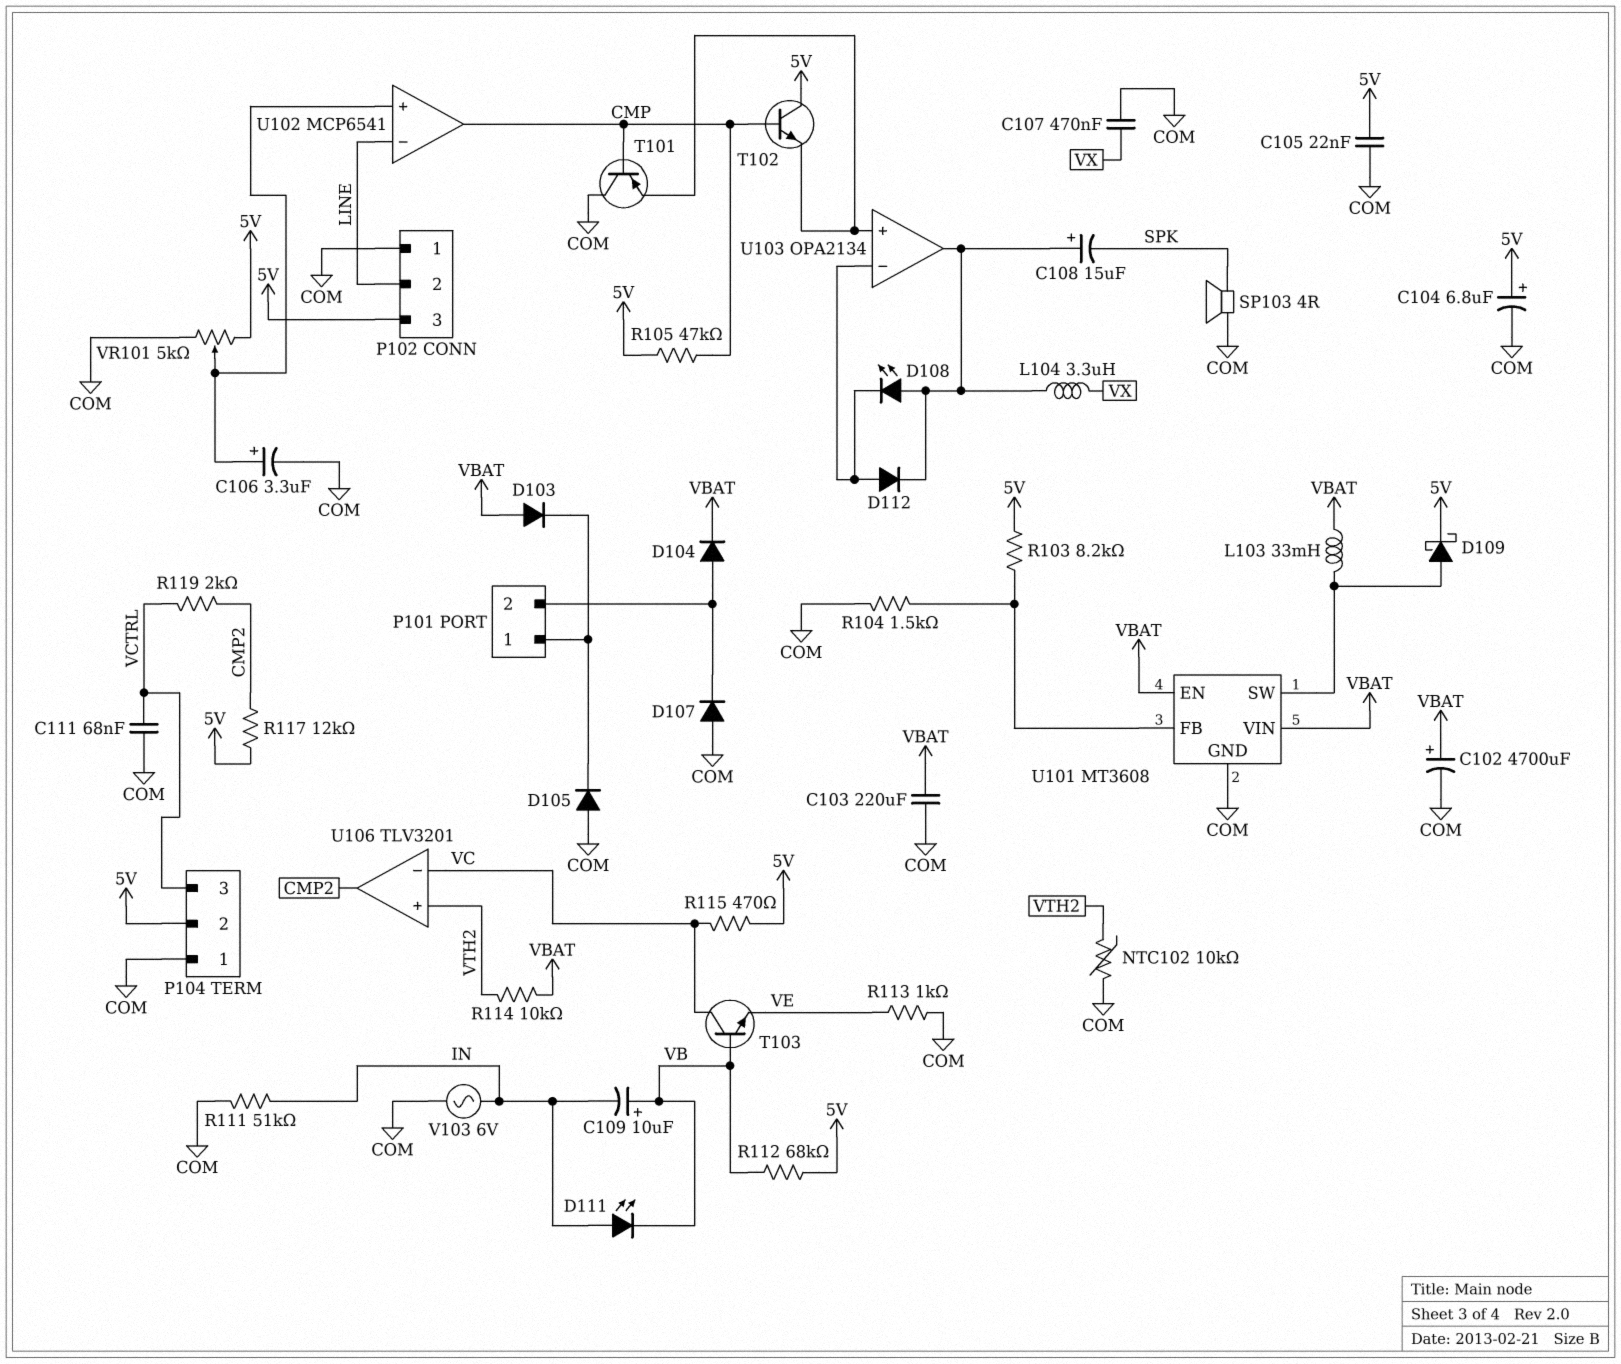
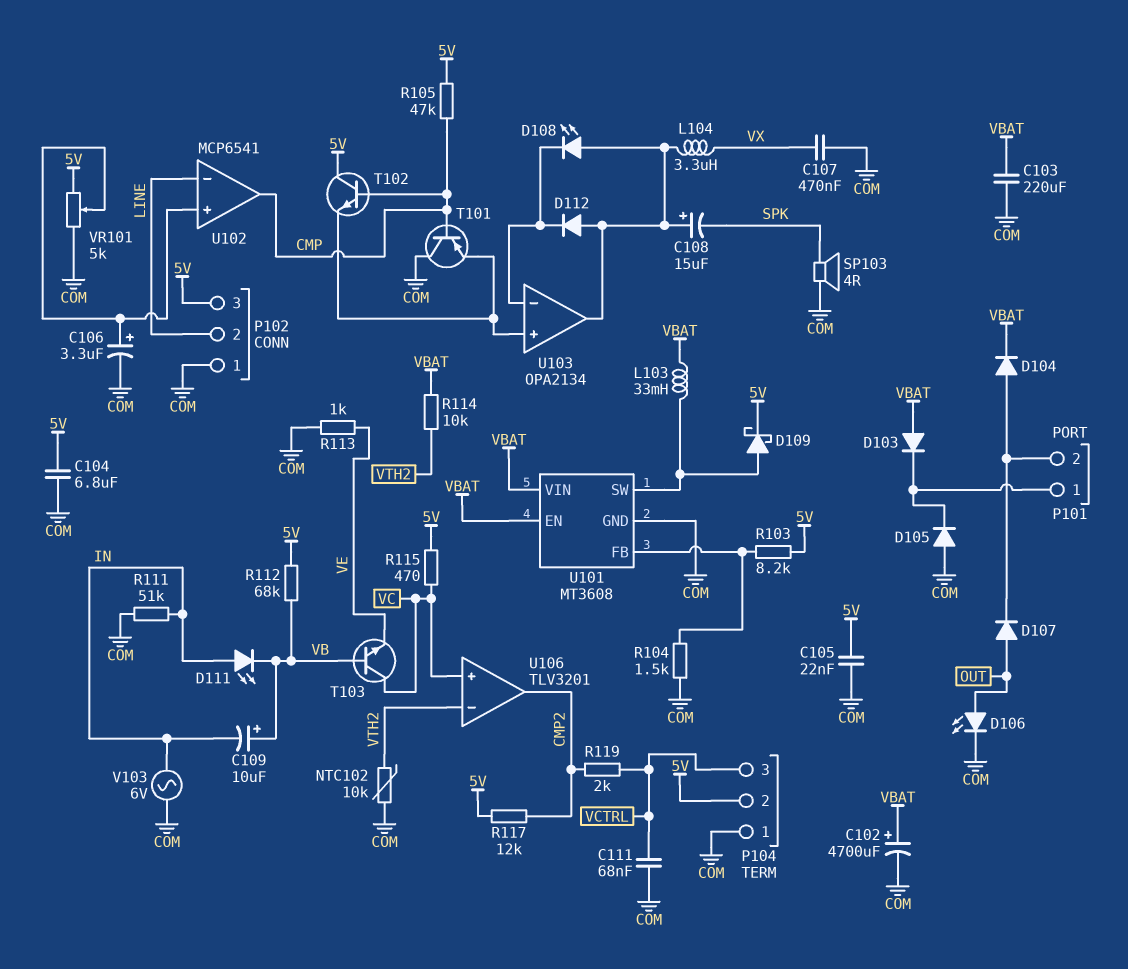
C104: 6.8uF (plus 5V, minus COM) -> 6.8uF (5V, COM)
D106: none -> LED (A OUT, K COM)
D107: diode (A COM, K P101/2) -> diode (A OUT, K P101/2)
D112: diode (A U103/in-, K U103/out) -> diode (A U103/out, K U103/in-)
U106 pin in+: VTH2 -> VC
U106 pin in-: VC -> VTH2

